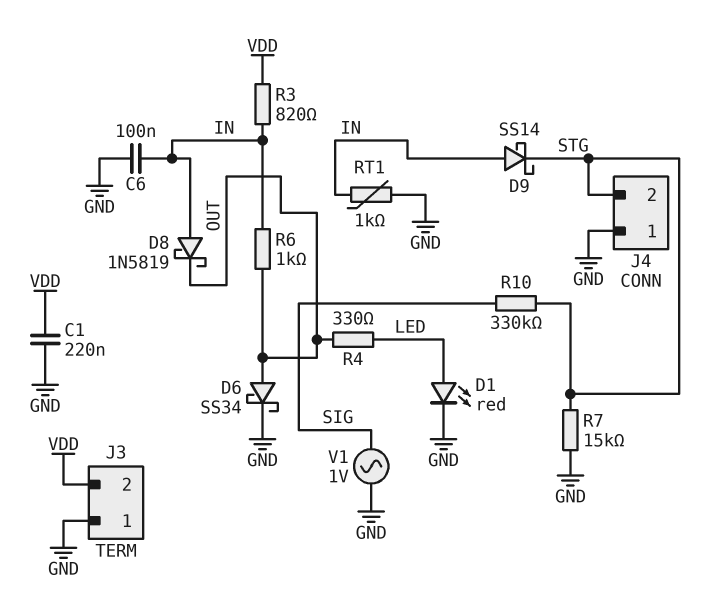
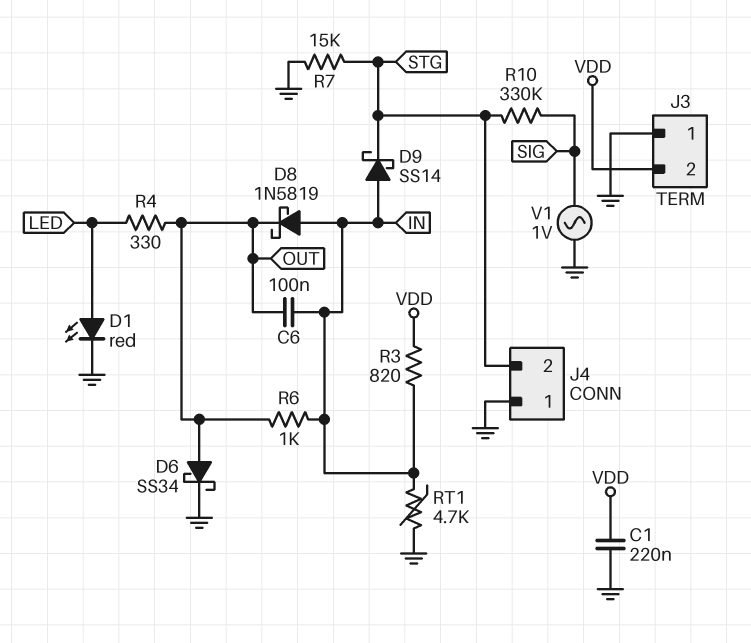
C6: 100nF (GND, IN) -> 100nF (IN, OUT)
RT1: 1k (GND, IN) -> 4.7k (GND, IN)

